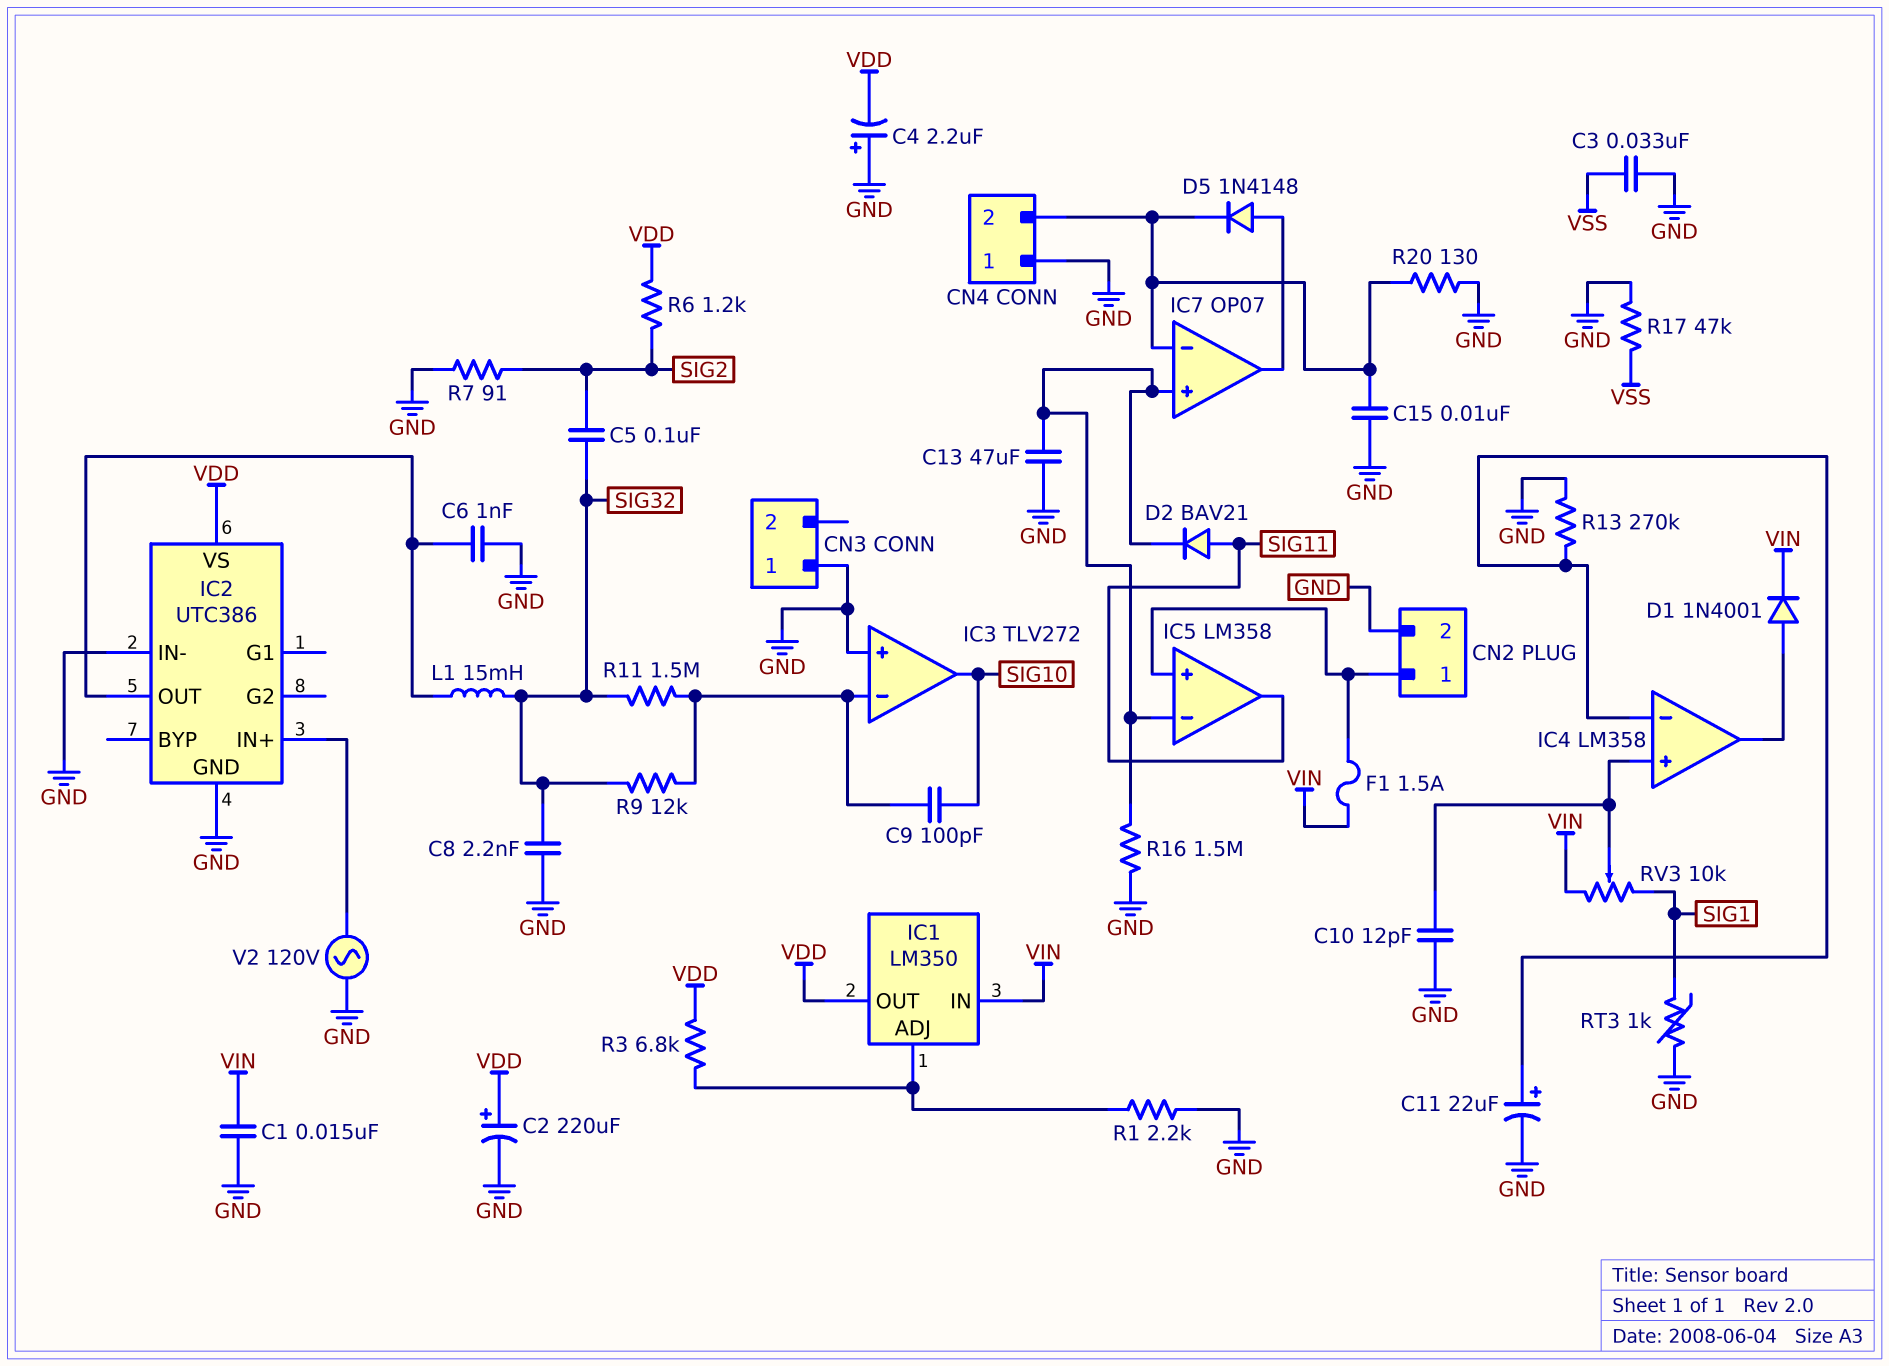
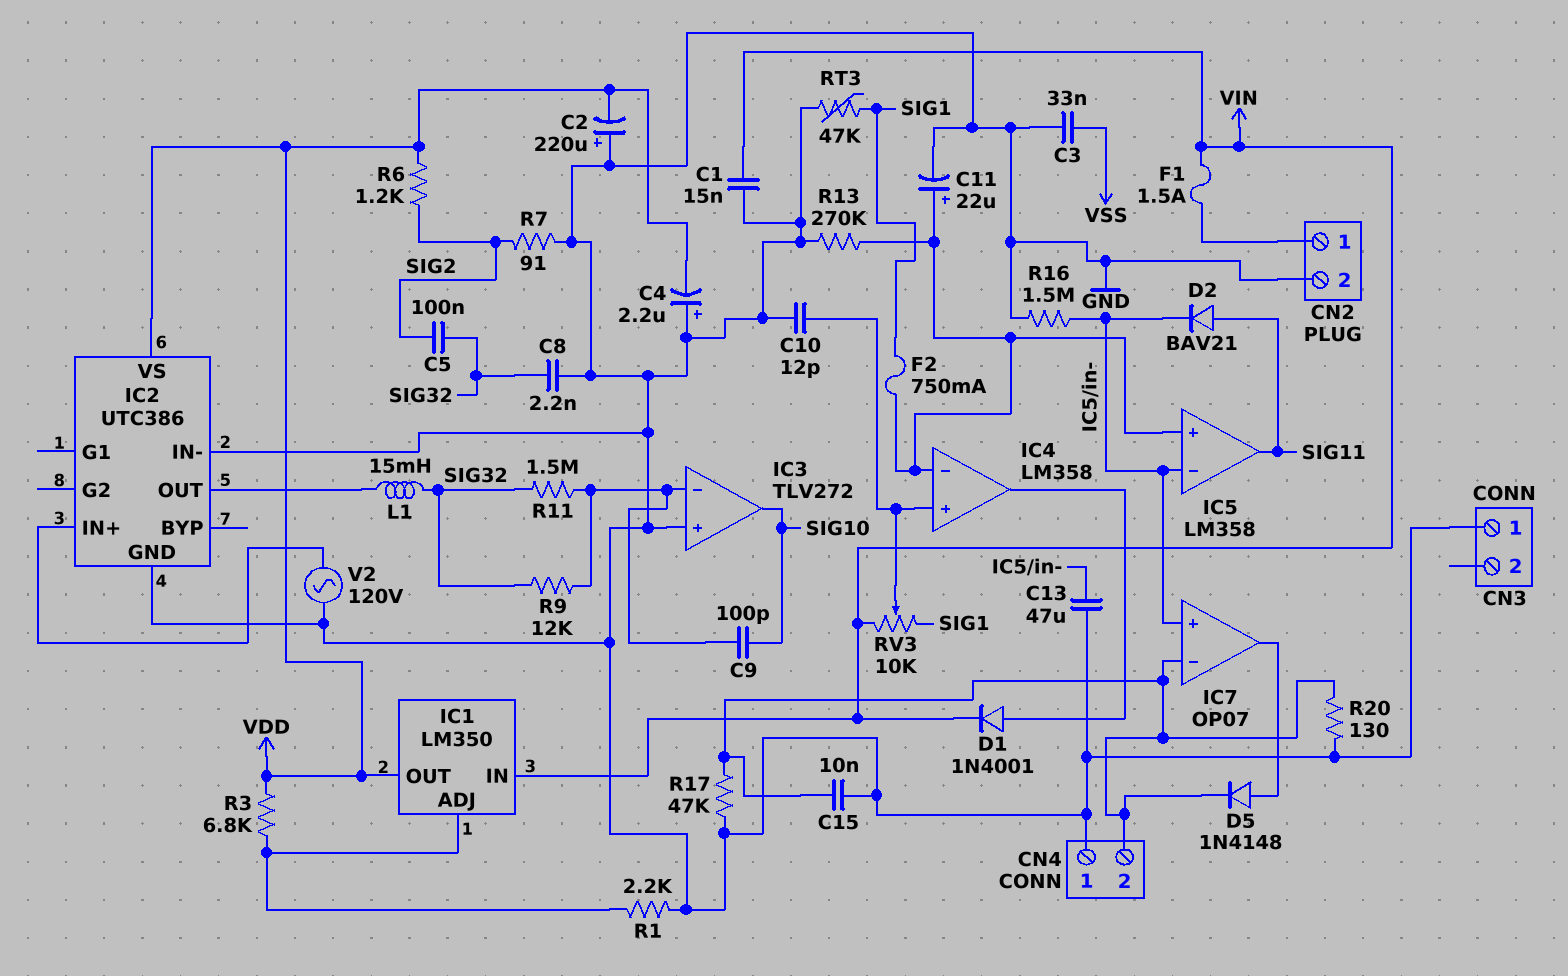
C2: 220uF (plus VDD, minus GND) -> 220uF (plus GND, minus VDD)
C6: 1nF (GND, IC2/OUT) -> none
F2: none -> 750mA (IC4/in-, SIG1)
IC5 pin in+: CN2/1 -> IC4/in-
R17: 47k (GND, VSS) -> 47k (CN4/2, GND)
RT3: 1k (GND, SIG1) -> 47k (GND, SIG1)

